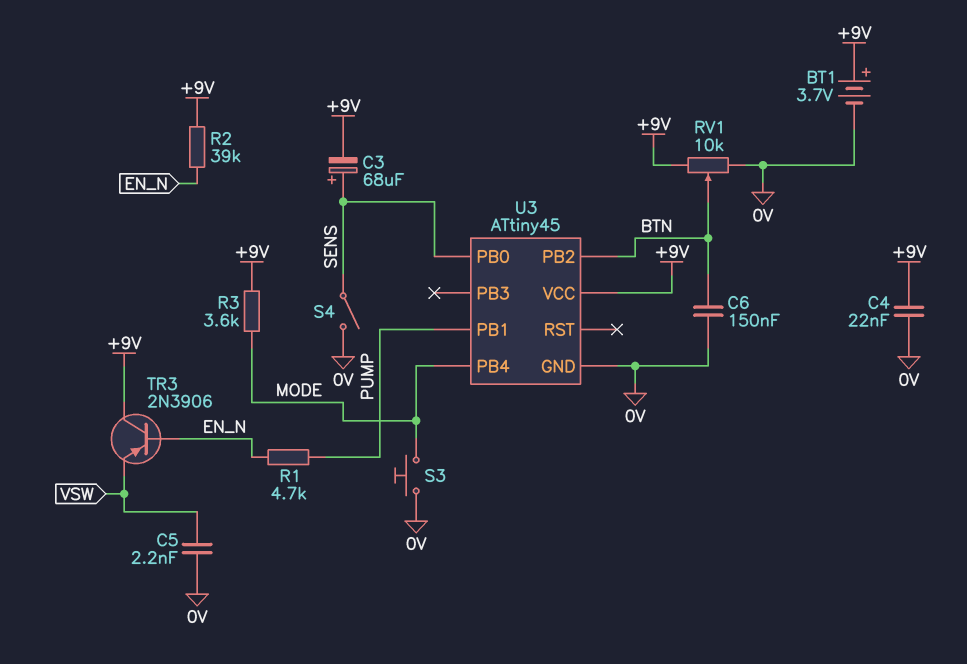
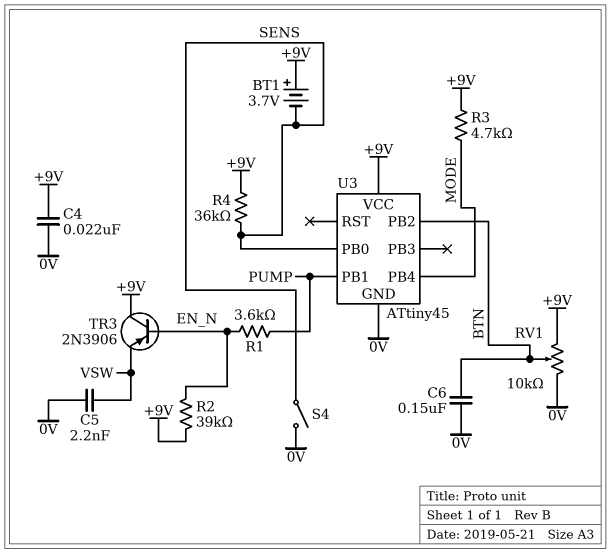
BT1: 3.7V (plus +9V, minus 0V) -> 3.7V (plus +9V, minus SENS)
C3: 68uF (plus SENS, minus +9V) -> none
R1: 4.7k (EN_N, PUMP) -> 3.6k (EN_N, PUMP)
R3: 3.6k (+9V, MODE) -> 4.7k (+9V, MODE)
R4: none -> 36k (+9V, SENS)
S3: button (0V, MODE) -> none

